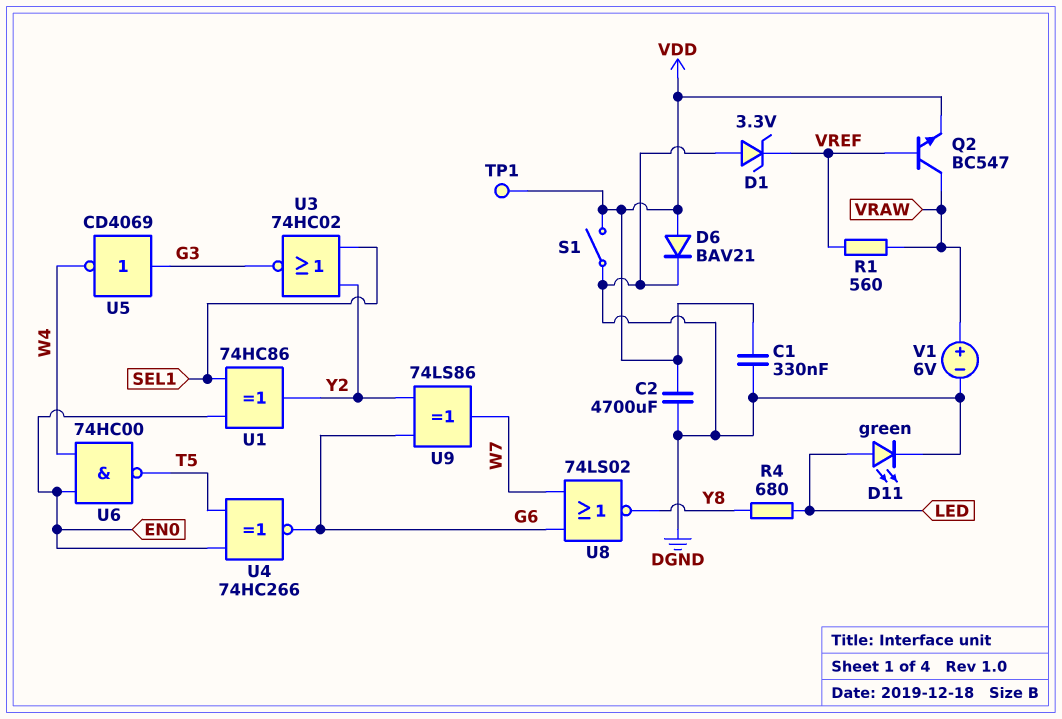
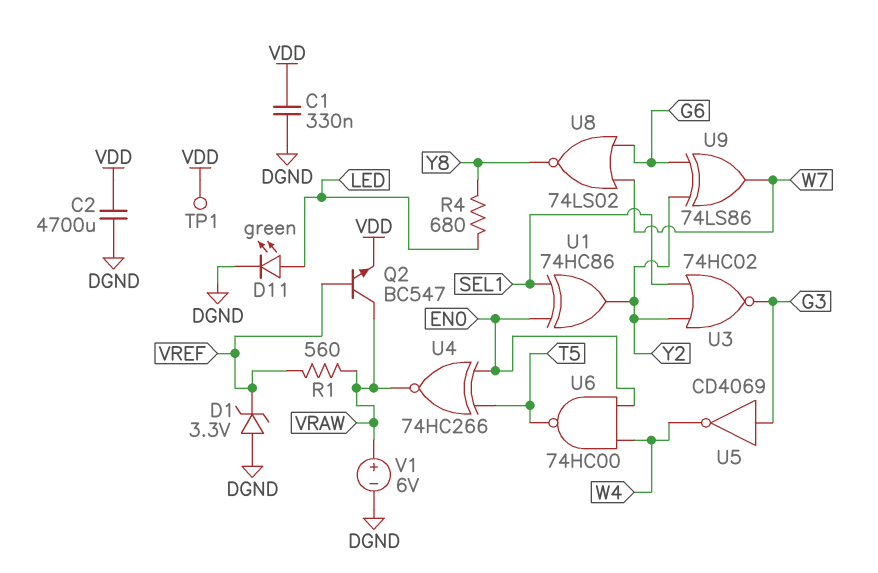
D6: diode BAV21 (A VDD, K DGND) -> none
S1: switch (DGND, VDD) -> none
U4: XNOR 74HC266 (in EN0, in T5, out G6) -> XNOR 74HC266 (in EN0, in T5, out VRAW)

